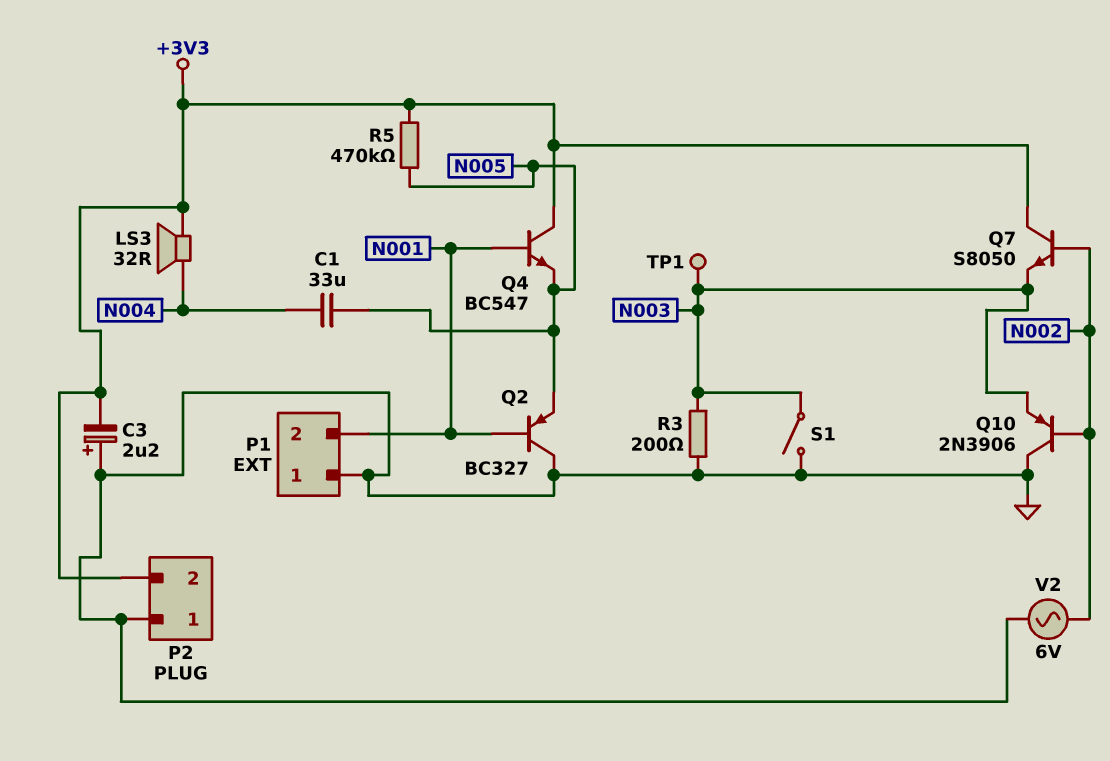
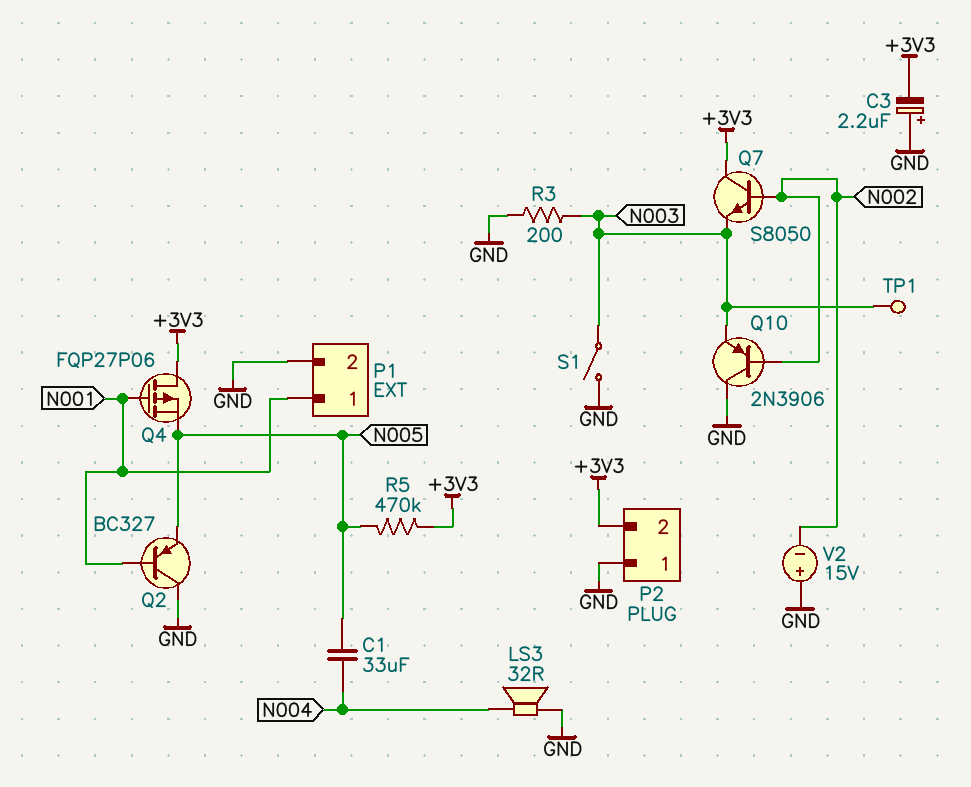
LS3: speaker 32R (+3V3, N004) -> speaker 32R (GND, N004)
P1 pin 1: GND -> N001
P1 pin 2: N001 -> GND
Q4: NPN BC547 (B N001, C +3V3, E N005) -> PMOS FQP27P06 (G N001, D +3V3, S N005)
V2: AC 6V (GND, N002) -> 15V (plus GND, minus N002)

